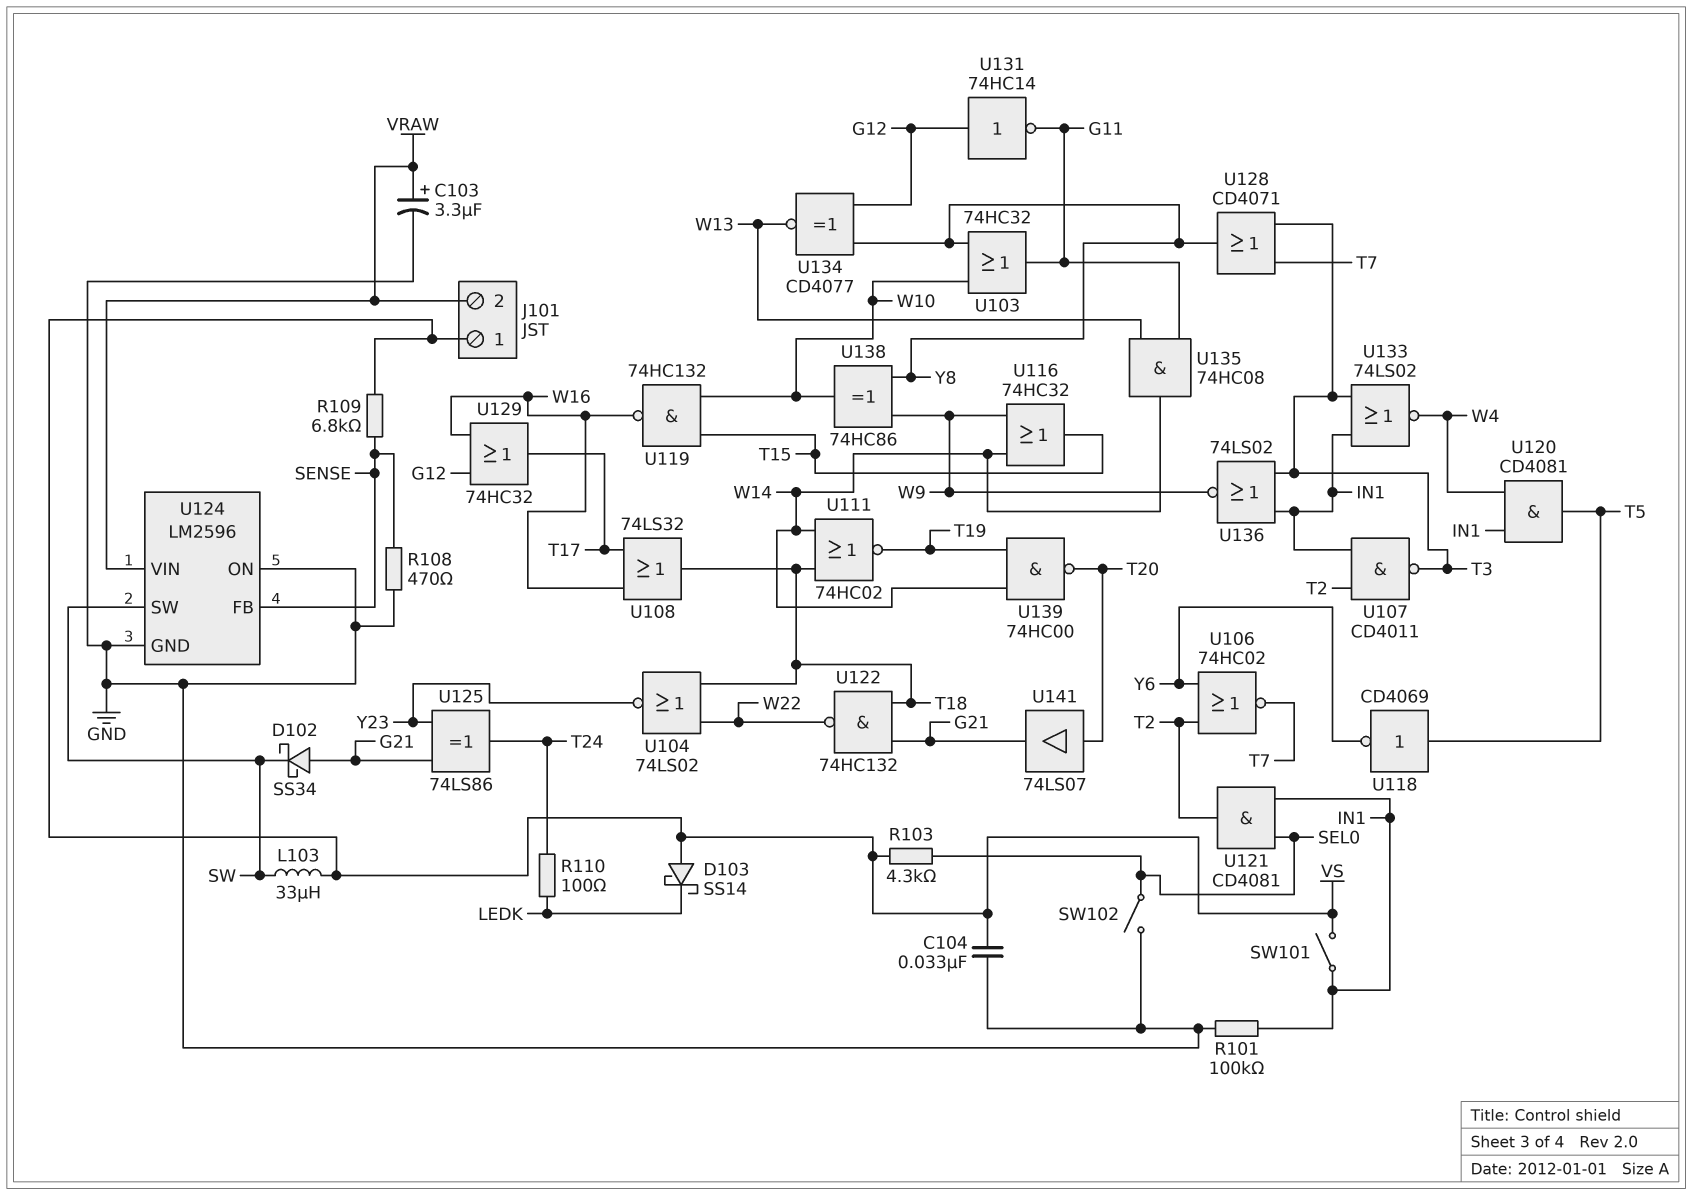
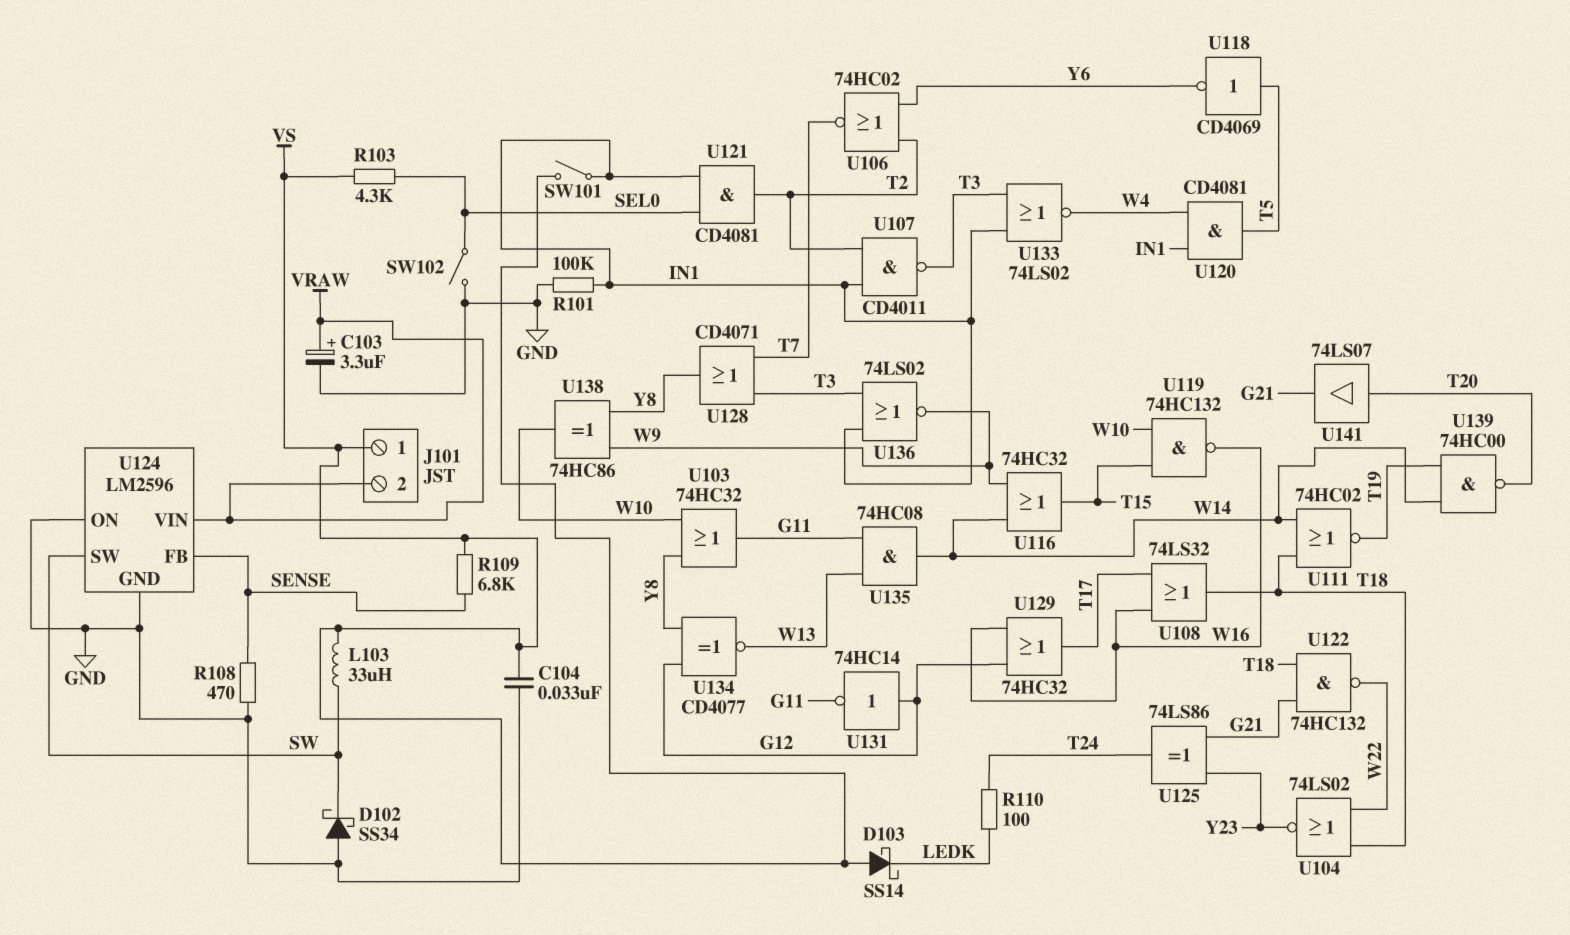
D102: schottky SS34 (A G21, K SW) -> schottky SS34 (A GND, K SW)

